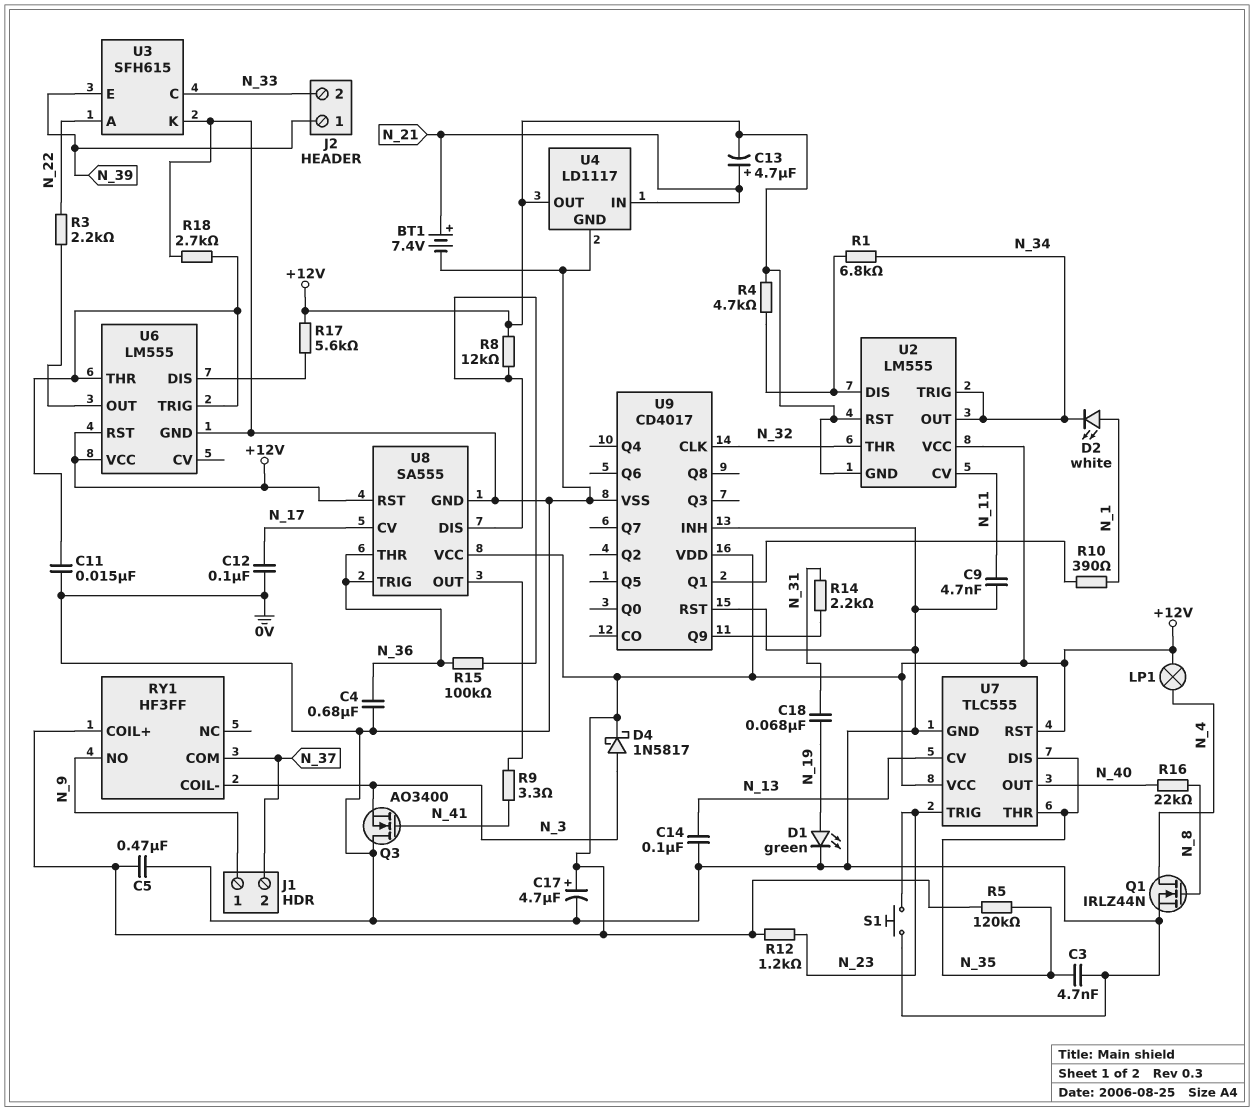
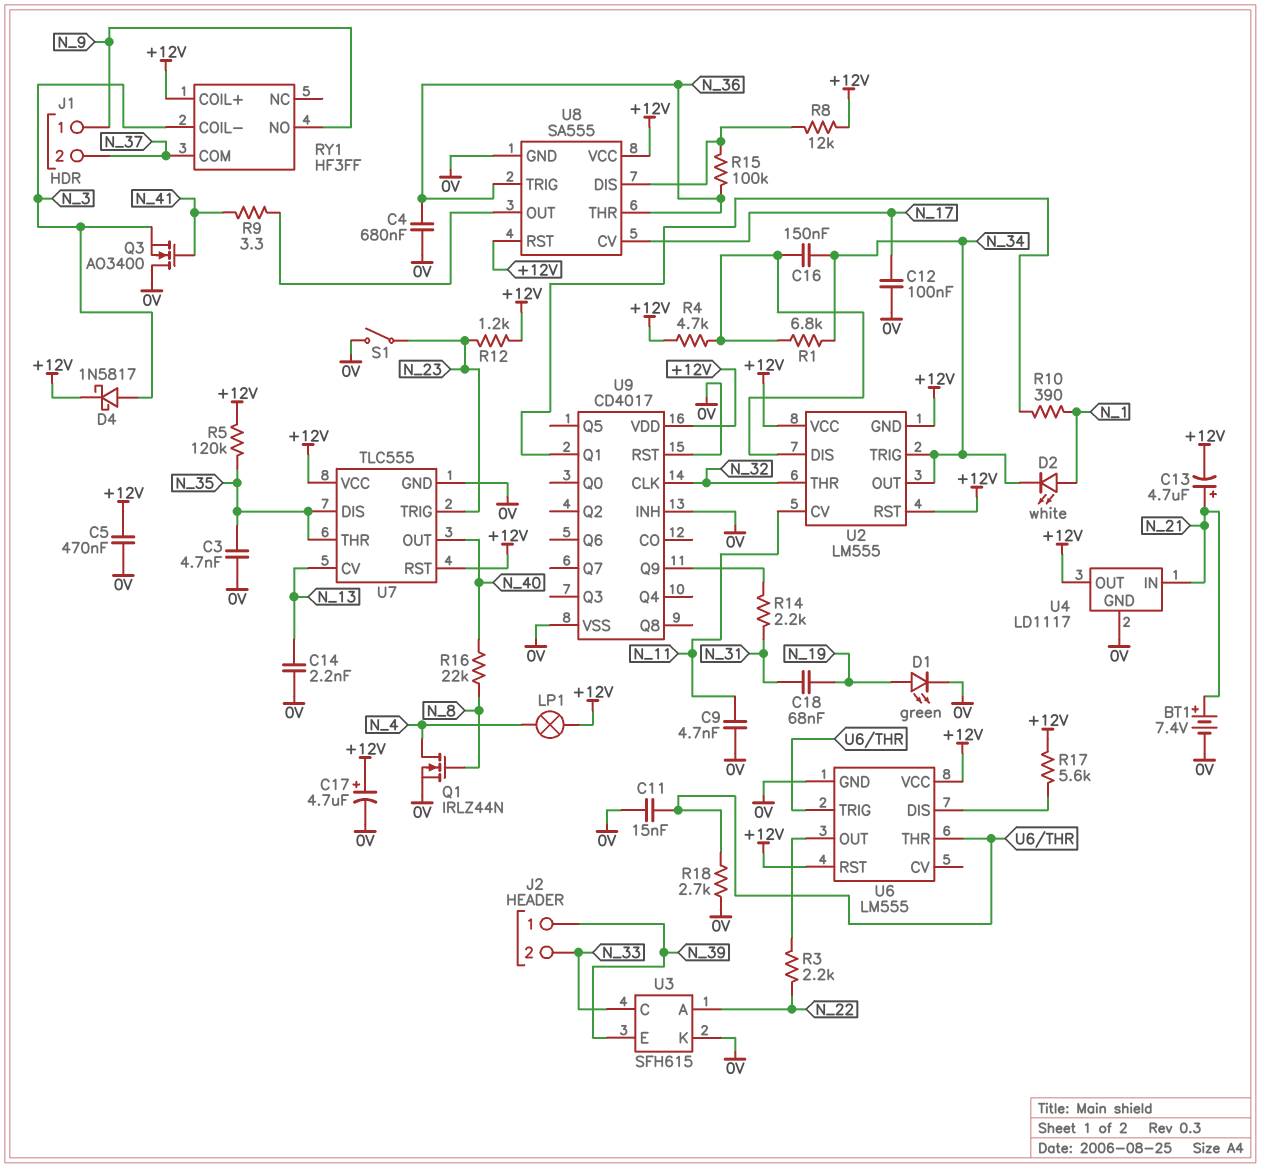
C14: 100nF (0V, N_13) -> 2.2nF (0V, N_13)
C16: none -> 150nF (N_34, U2/DIS)
S1: button (0V, N_23) -> switch (0V, N_23)

